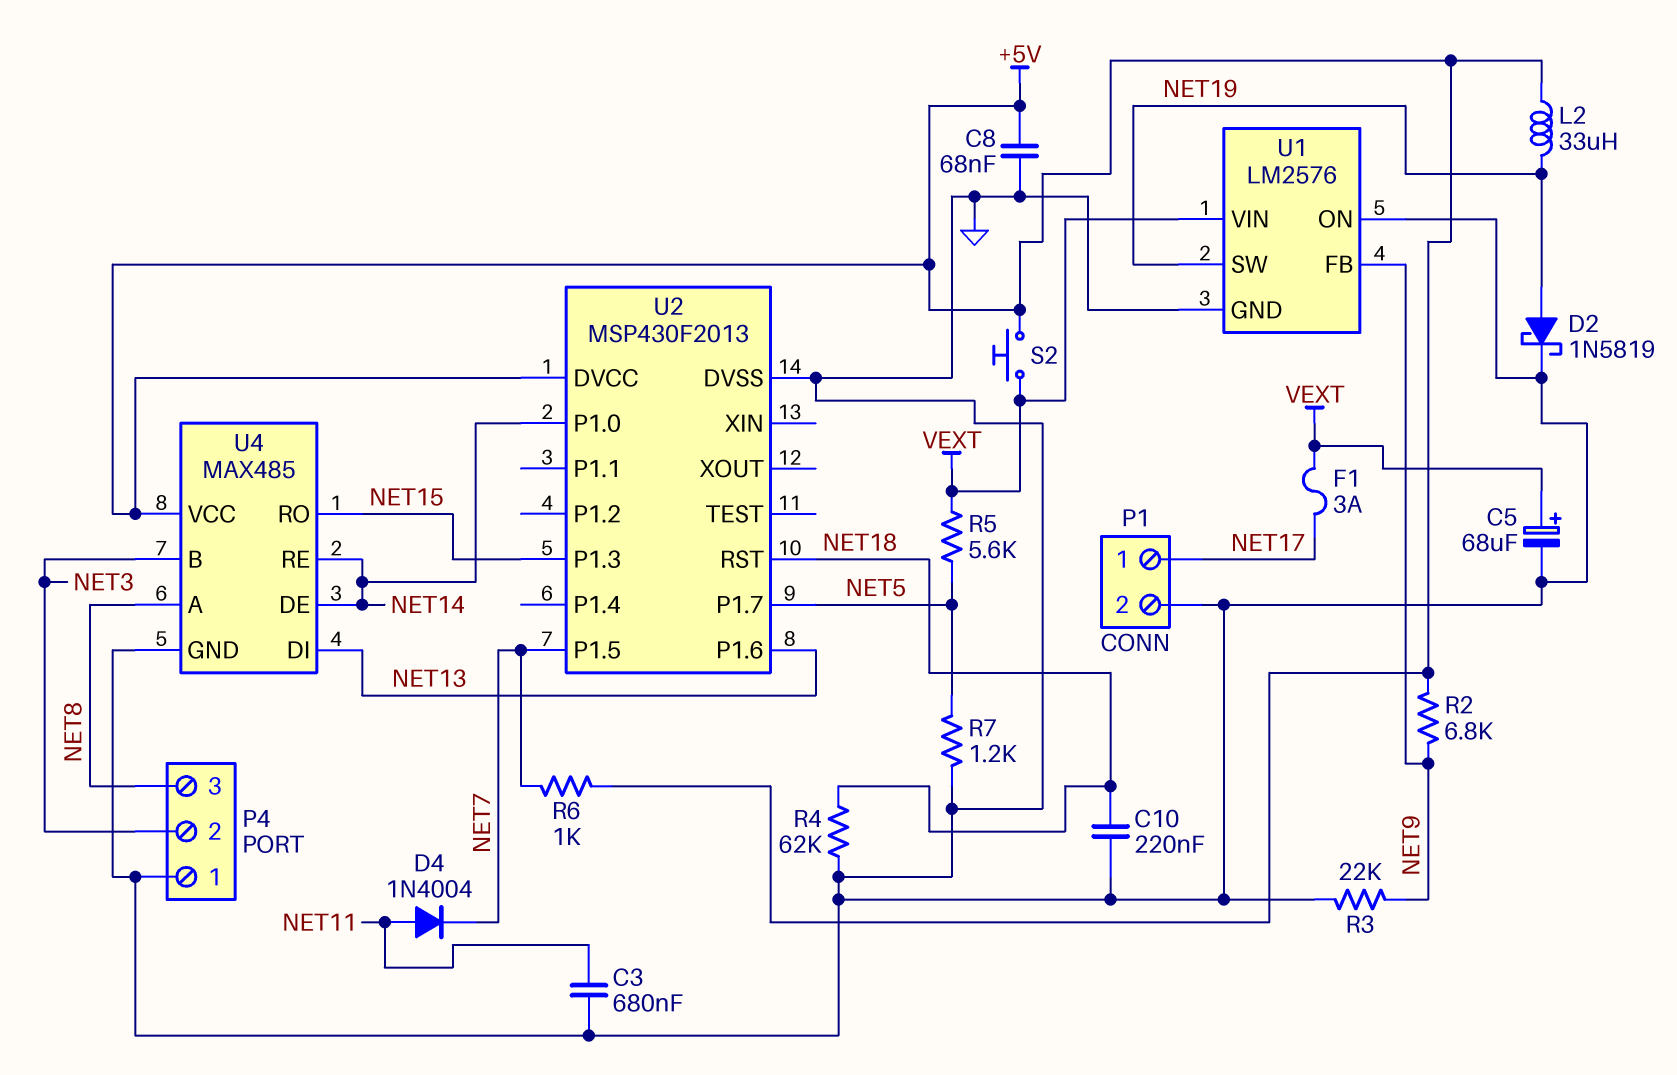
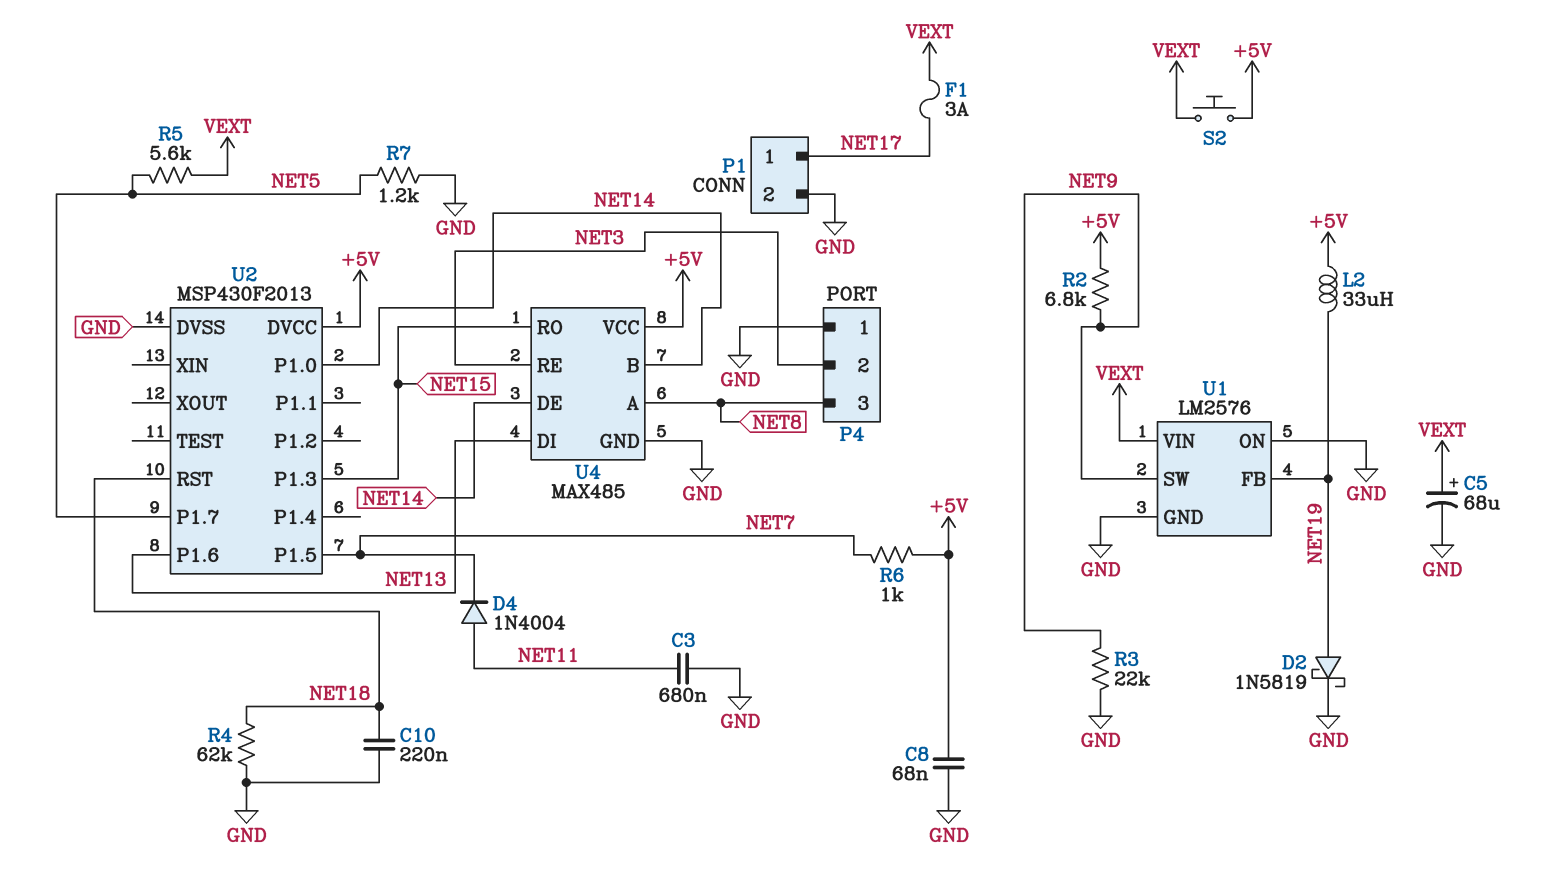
U1 pin FB: NET9 -> NET19
U1 pin SW: NET19 -> NET9
U4 pin B: NET3 -> NET14
U4 pin RE: NET14 -> NET3

